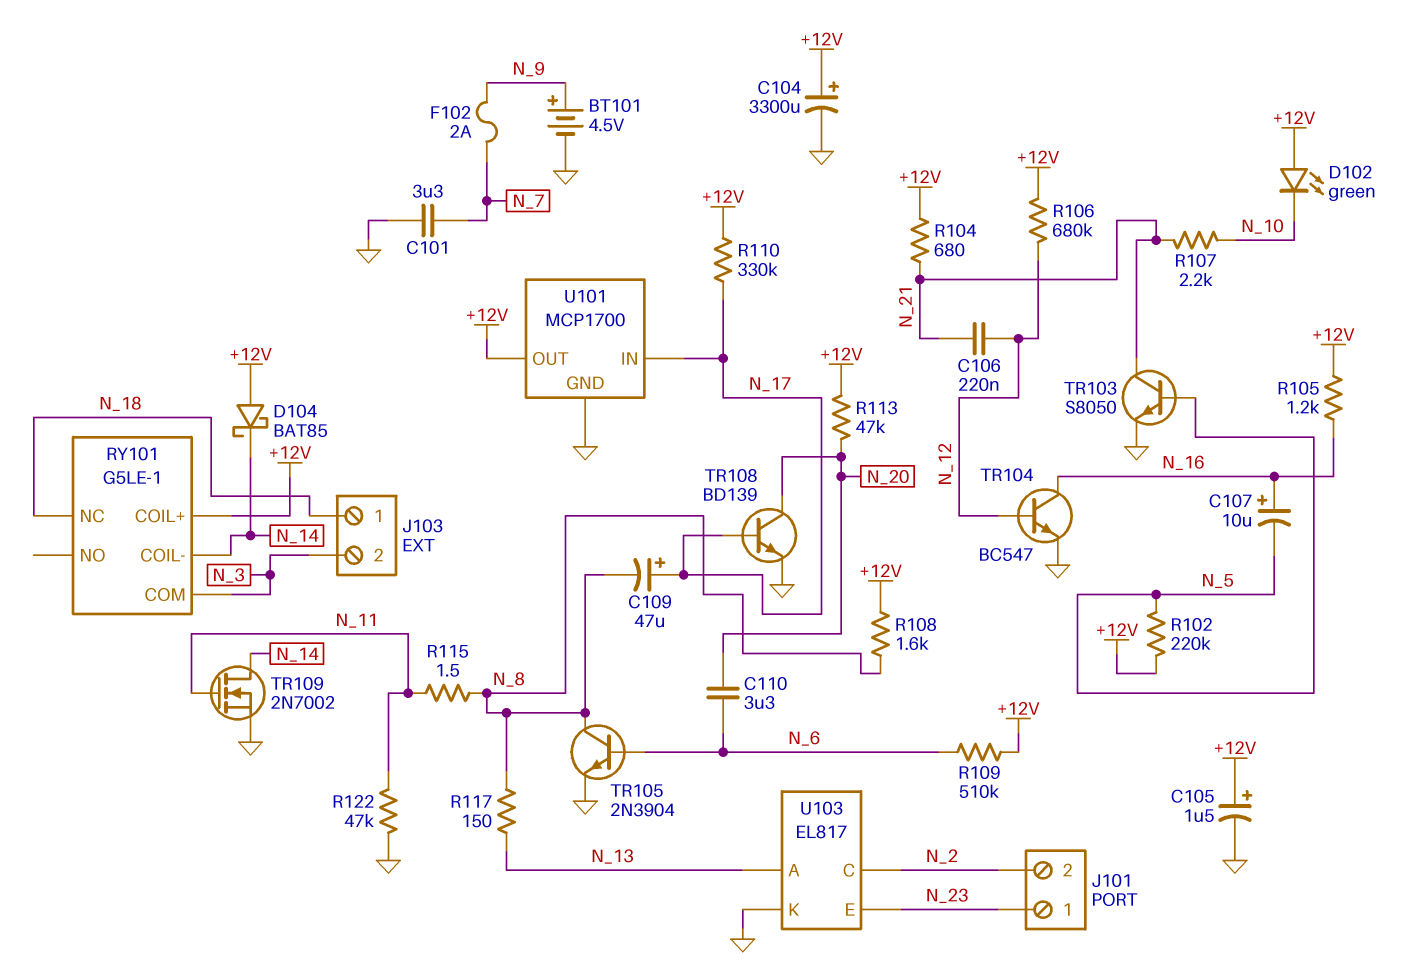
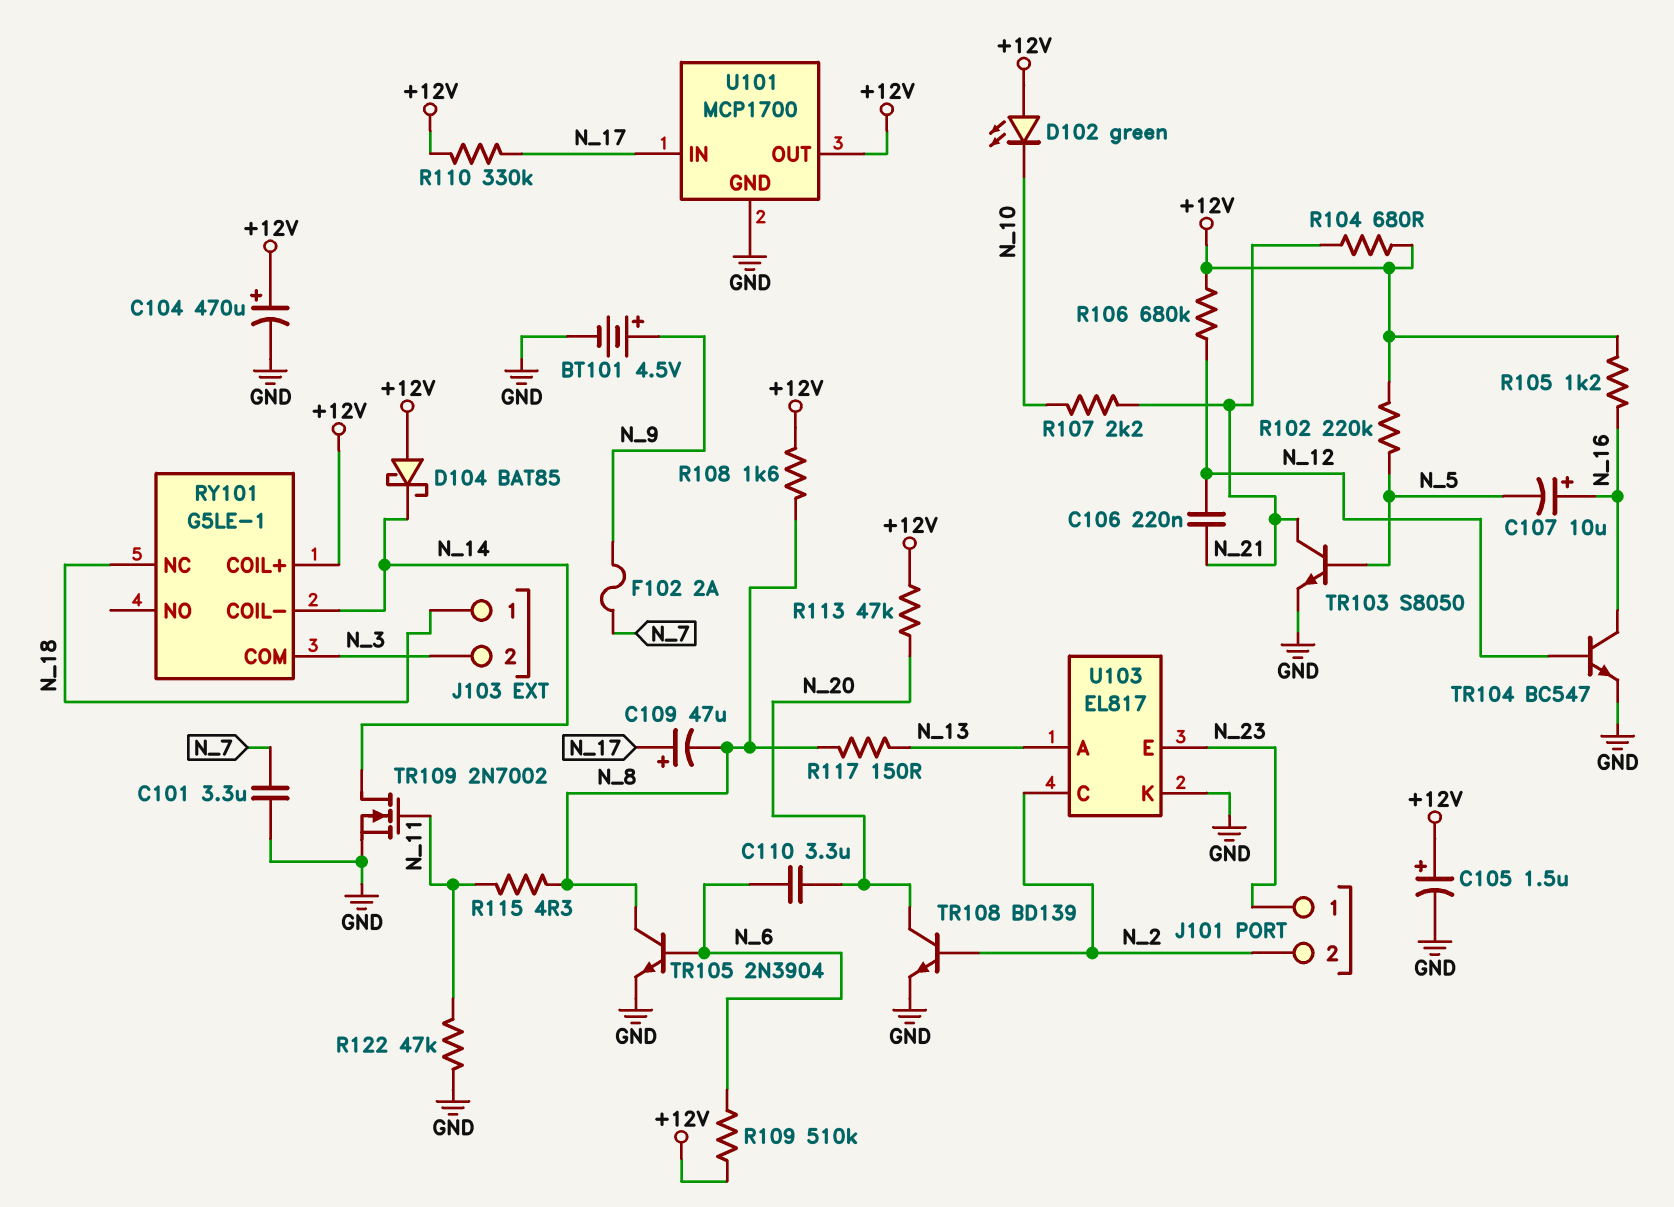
C104: 3300uF (plus +12V, minus GND) -> 470uF (plus +12V, minus GND)
R115: 1.5 (N_8, N_11) -> 4.3 (N_8, N_11)
TR108: NPN BD139 (B N_17, C N_20, E GND) -> NPN BD139 (B N_2, C N_20, E GND)

